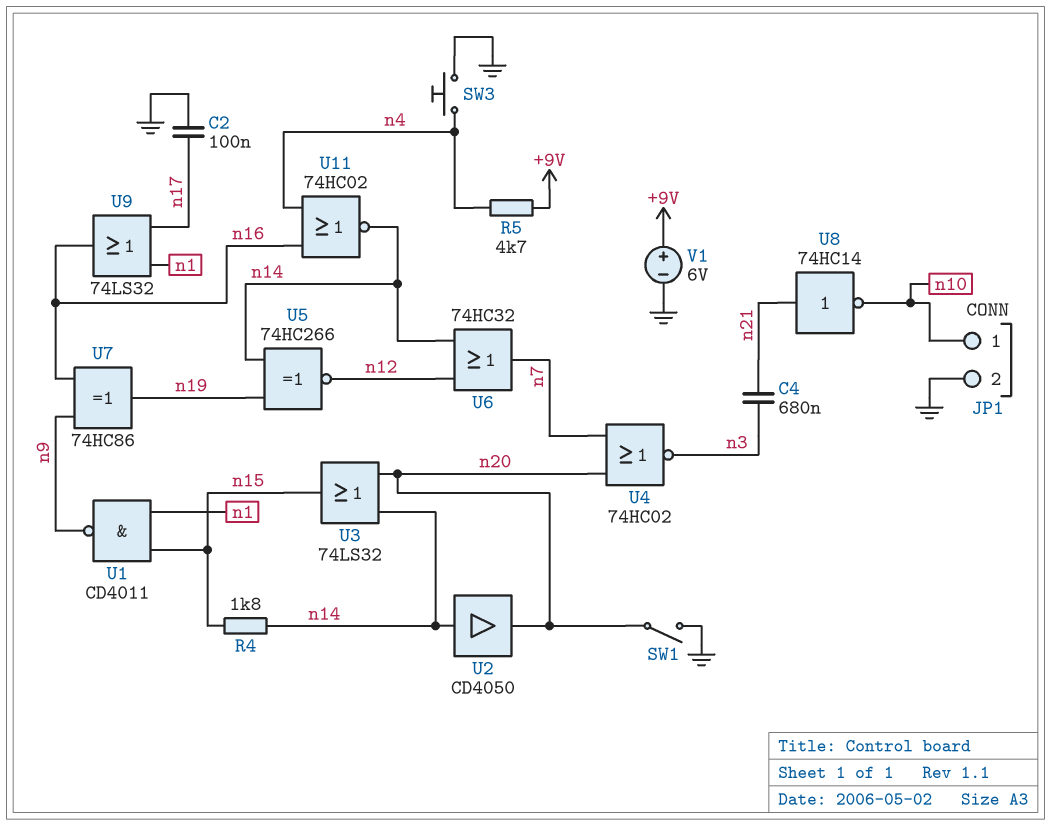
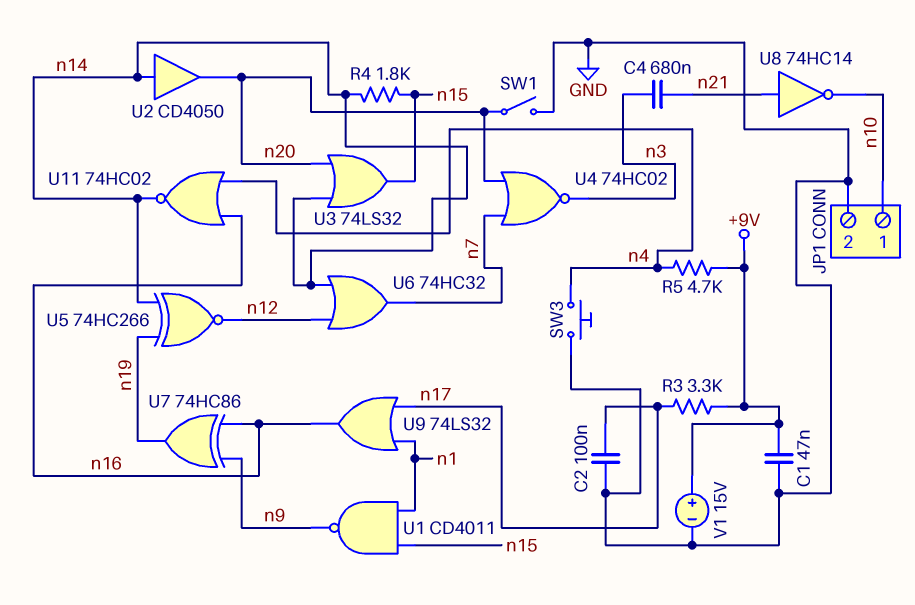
C1: none -> 47nF (+9V, GND)
R3: none -> 3.3k (+9V, n17)
V1: 6V (plus +9V, minus GND) -> 15V (plus +9V, minus GND)

